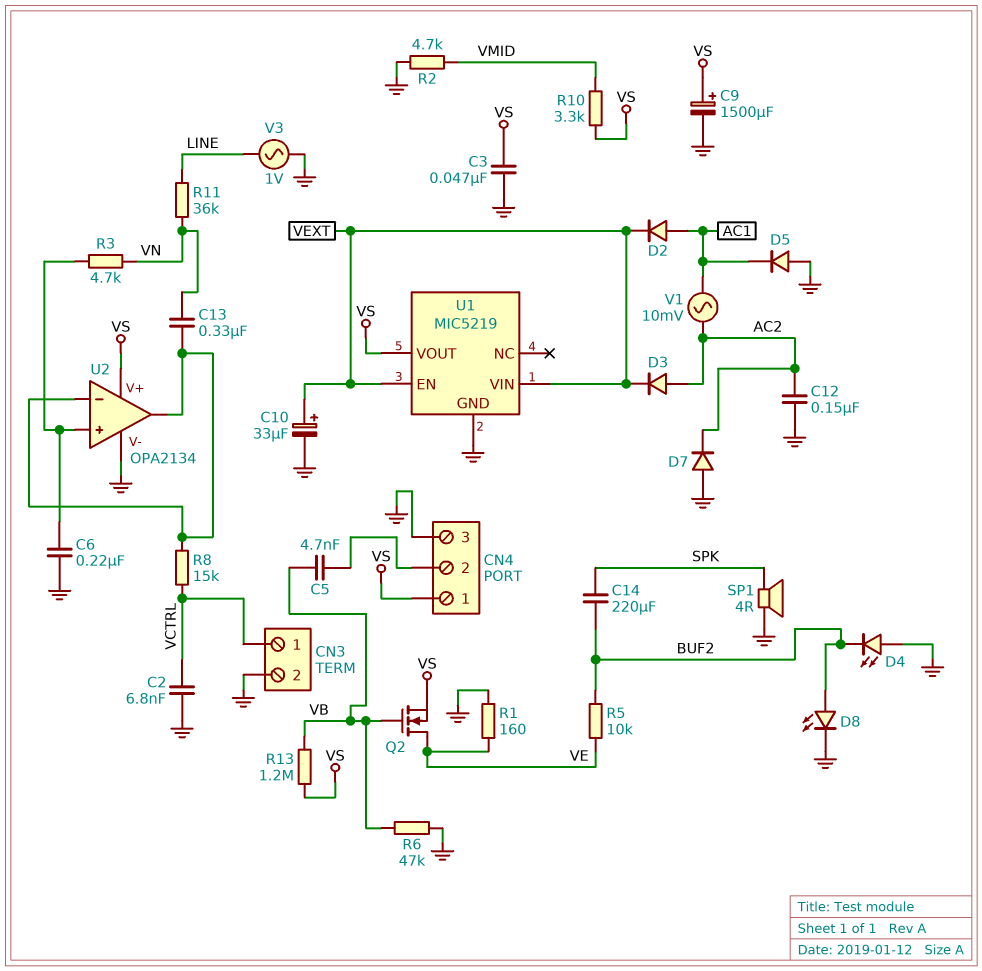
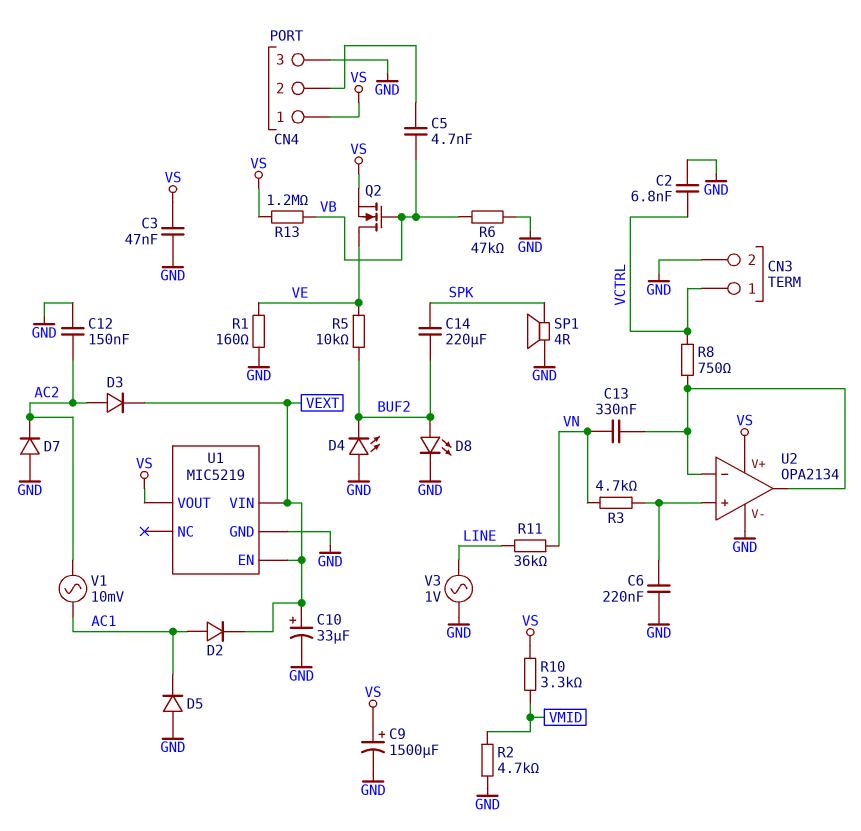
R8: 15k (U2/in-, VCTRL) -> 750 (U2/in-, VCTRL)

